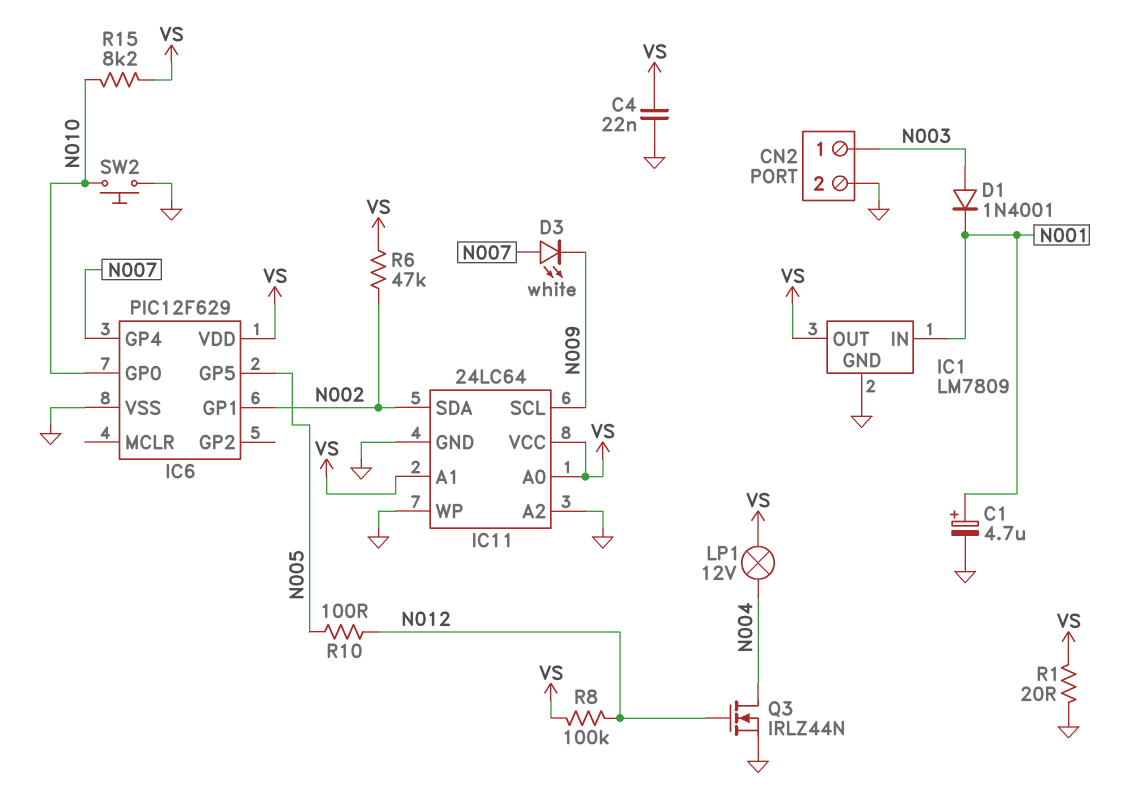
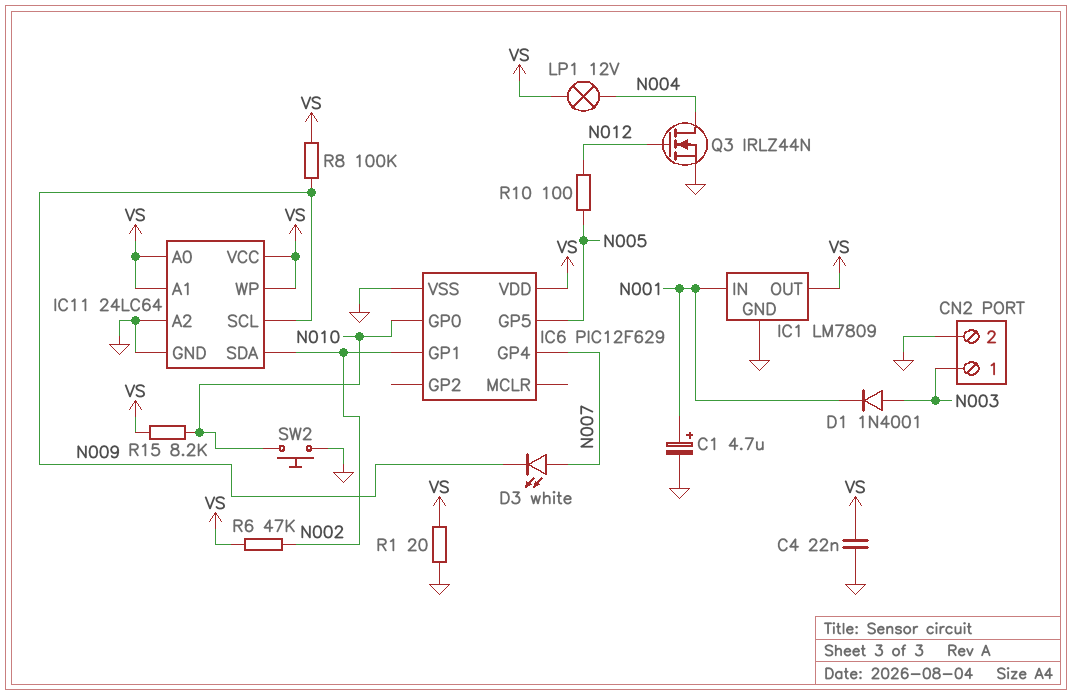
IC11 pin WP: GND -> VS
R8: 100k (N012, VS) -> 100k (N009, VS)

